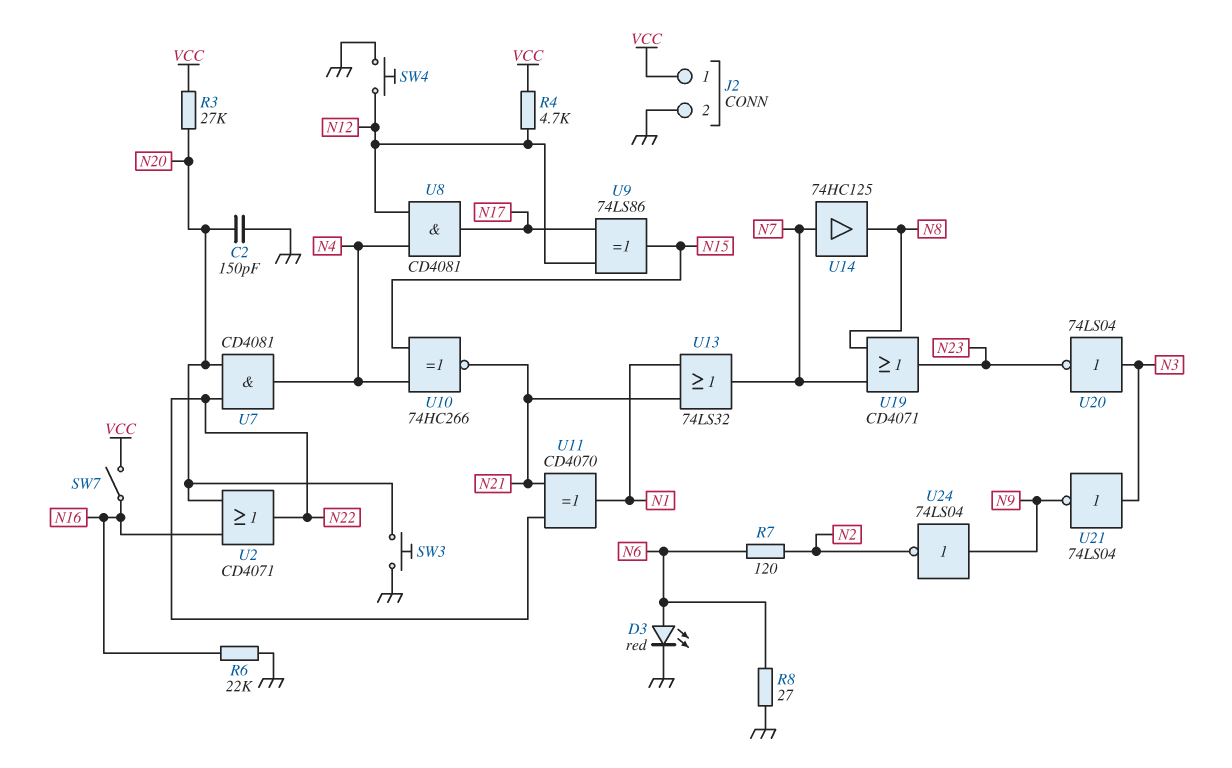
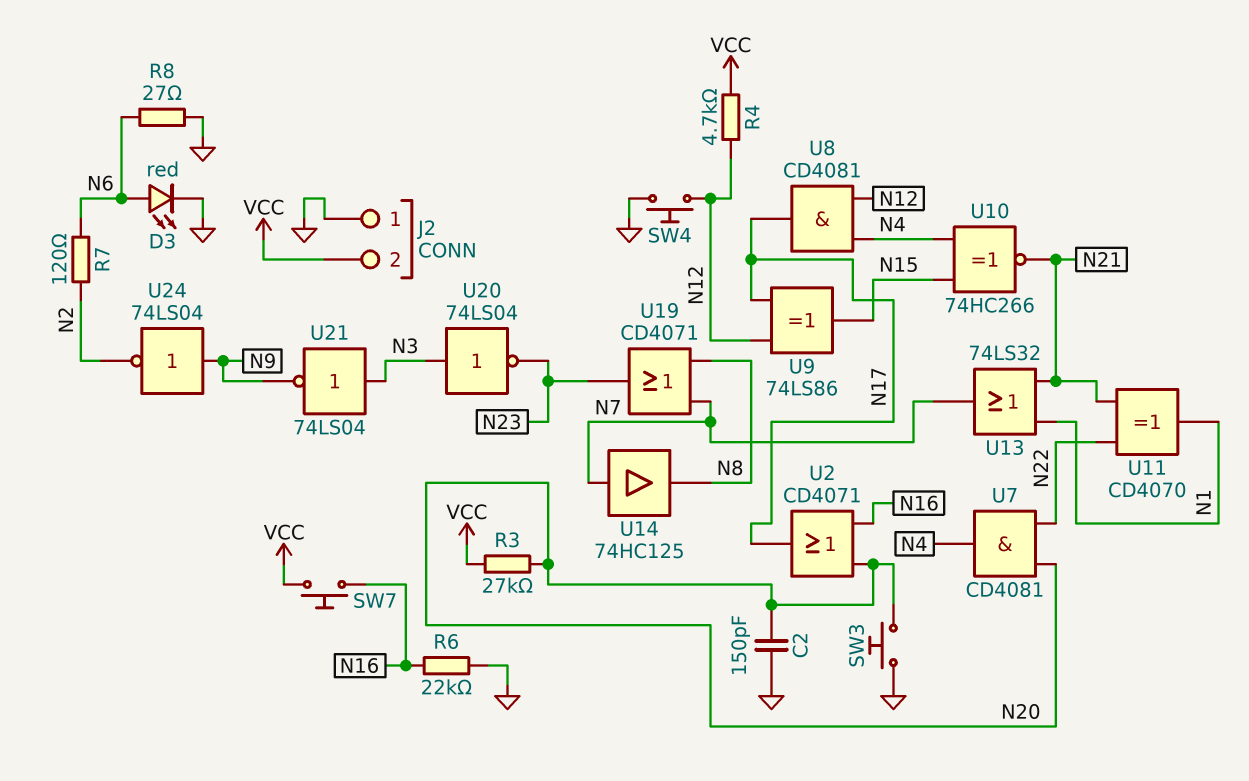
J2 pin 1: VCC -> GND
J2 pin 2: GND -> VCC
SW7: switch (N16, VCC) -> button (N16, VCC)
U2: OR CD4071 (in N16, in N20, out N22) -> OR CD4071 (in N16, in N20, out N17)

